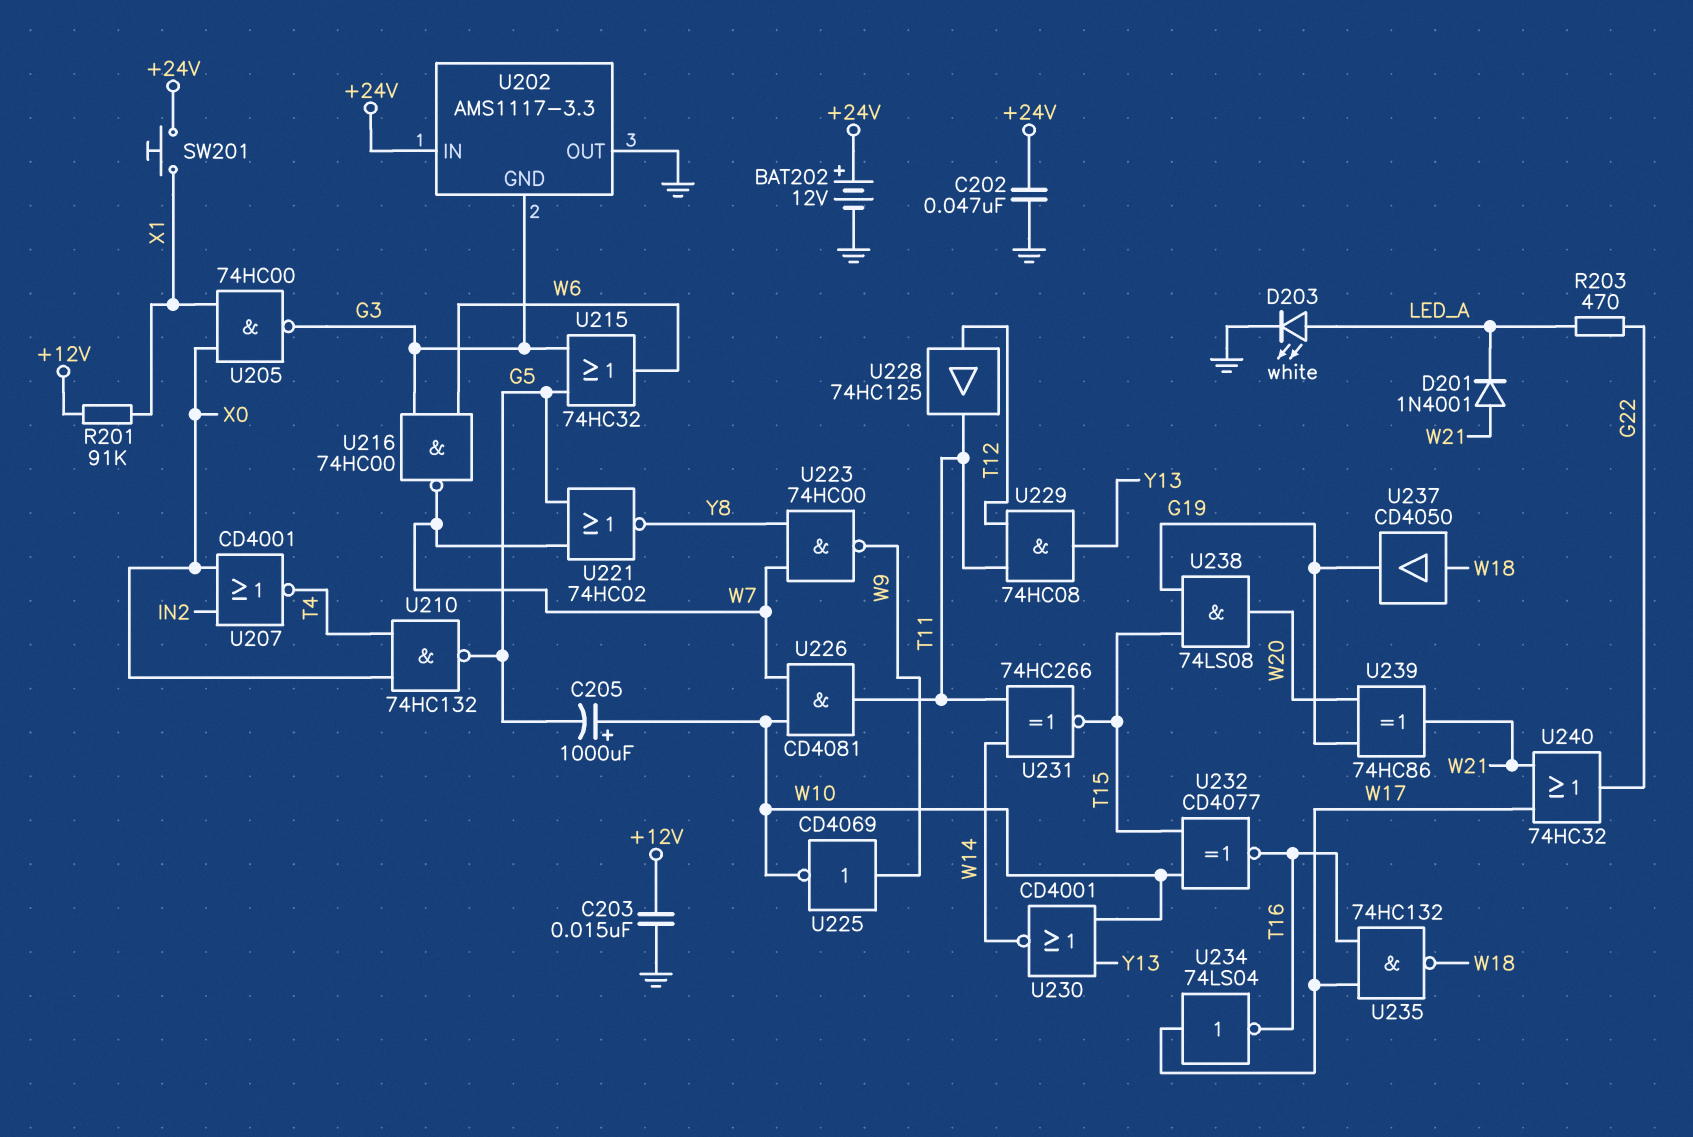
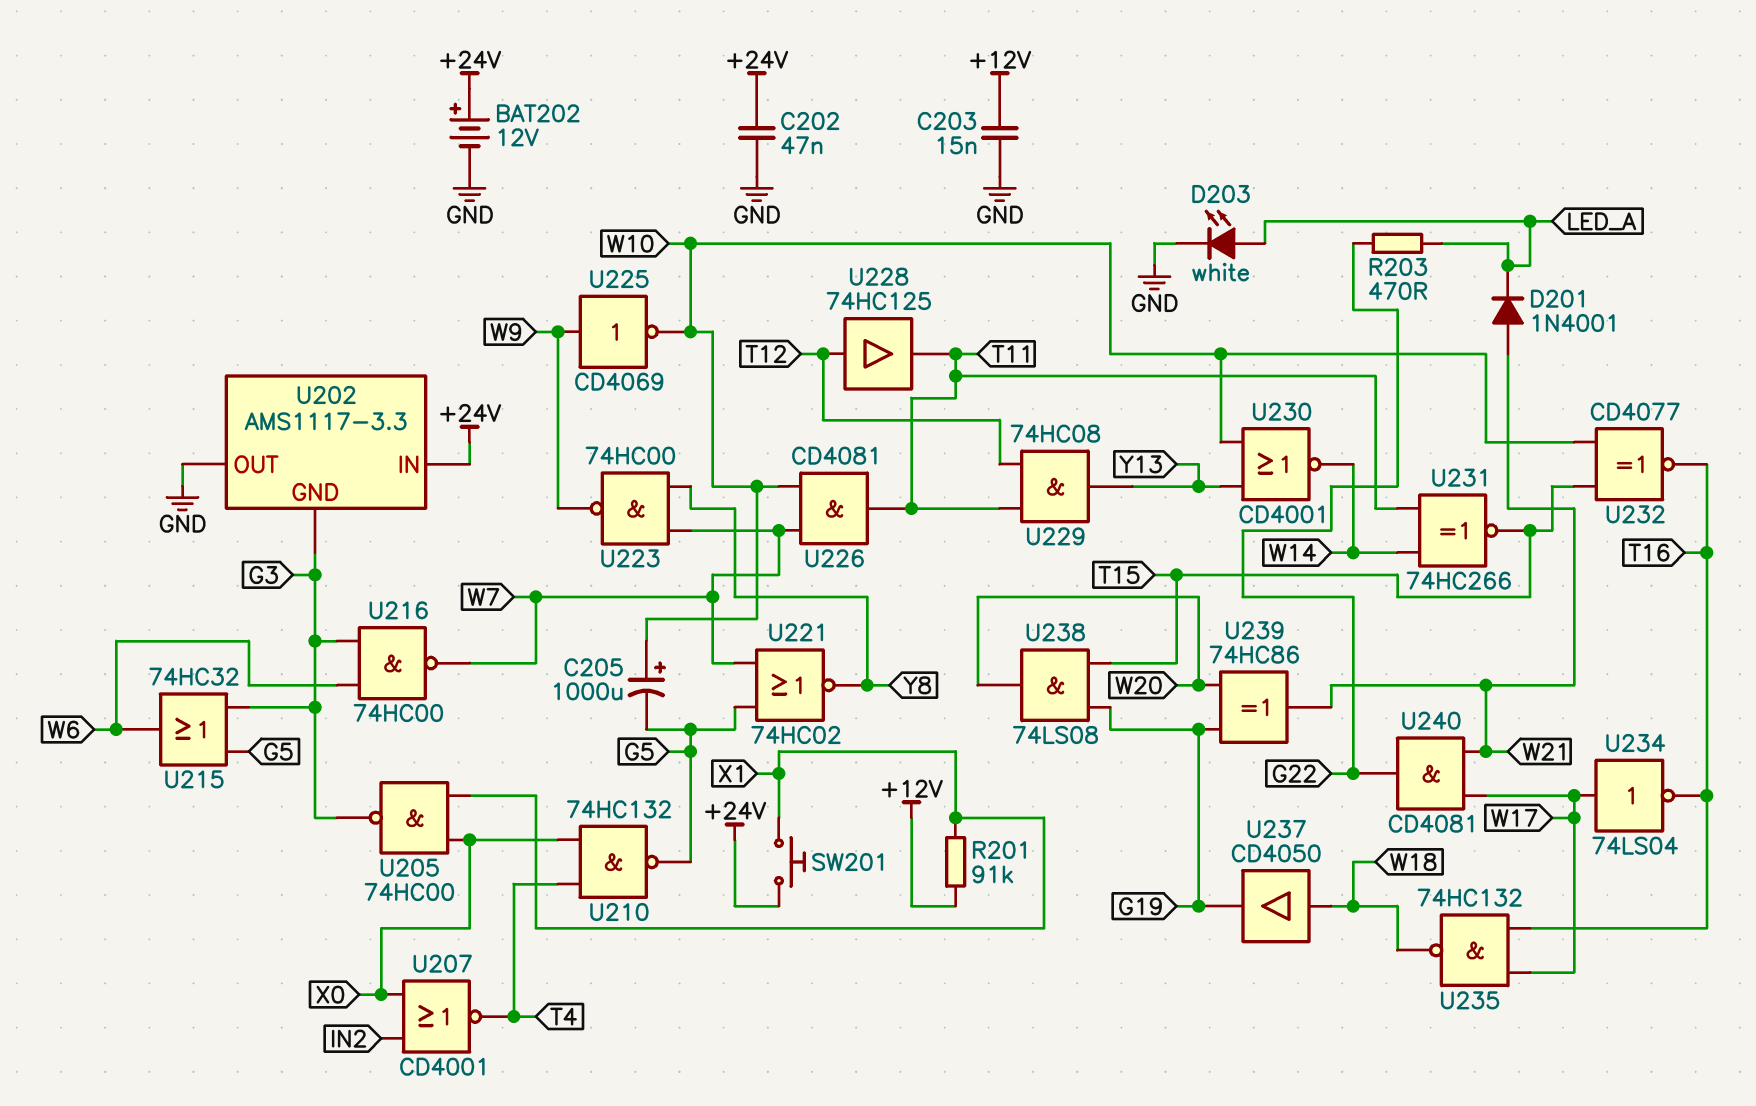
U240: OR 74HC32 (in W17, in W21, out G22) -> AND CD4081 (in W17, in W21, out G22)

